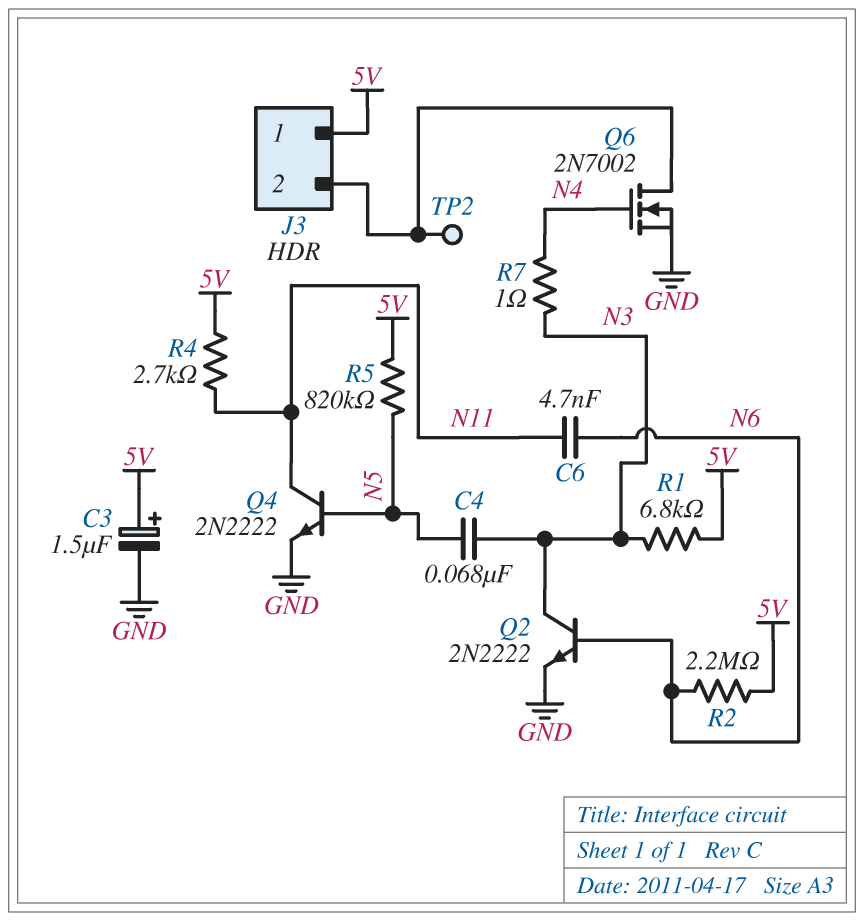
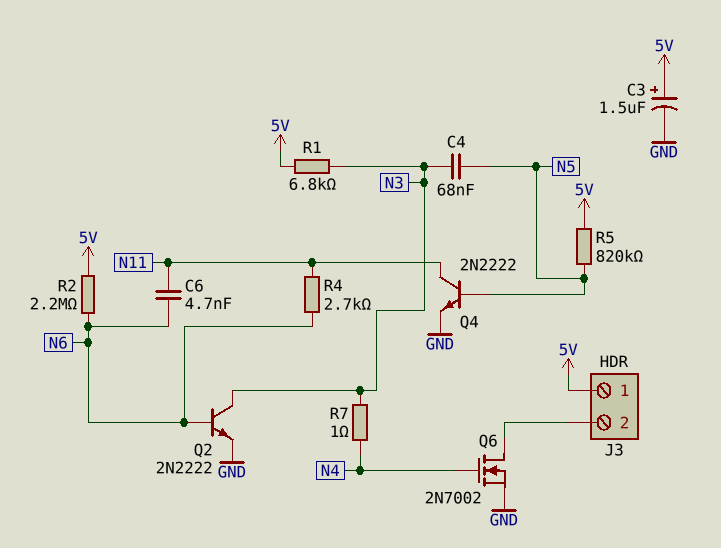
R4: 2.7k (5V, N11) -> 2.7k (N6, N11)
TP2: test point (J3/2) -> none

